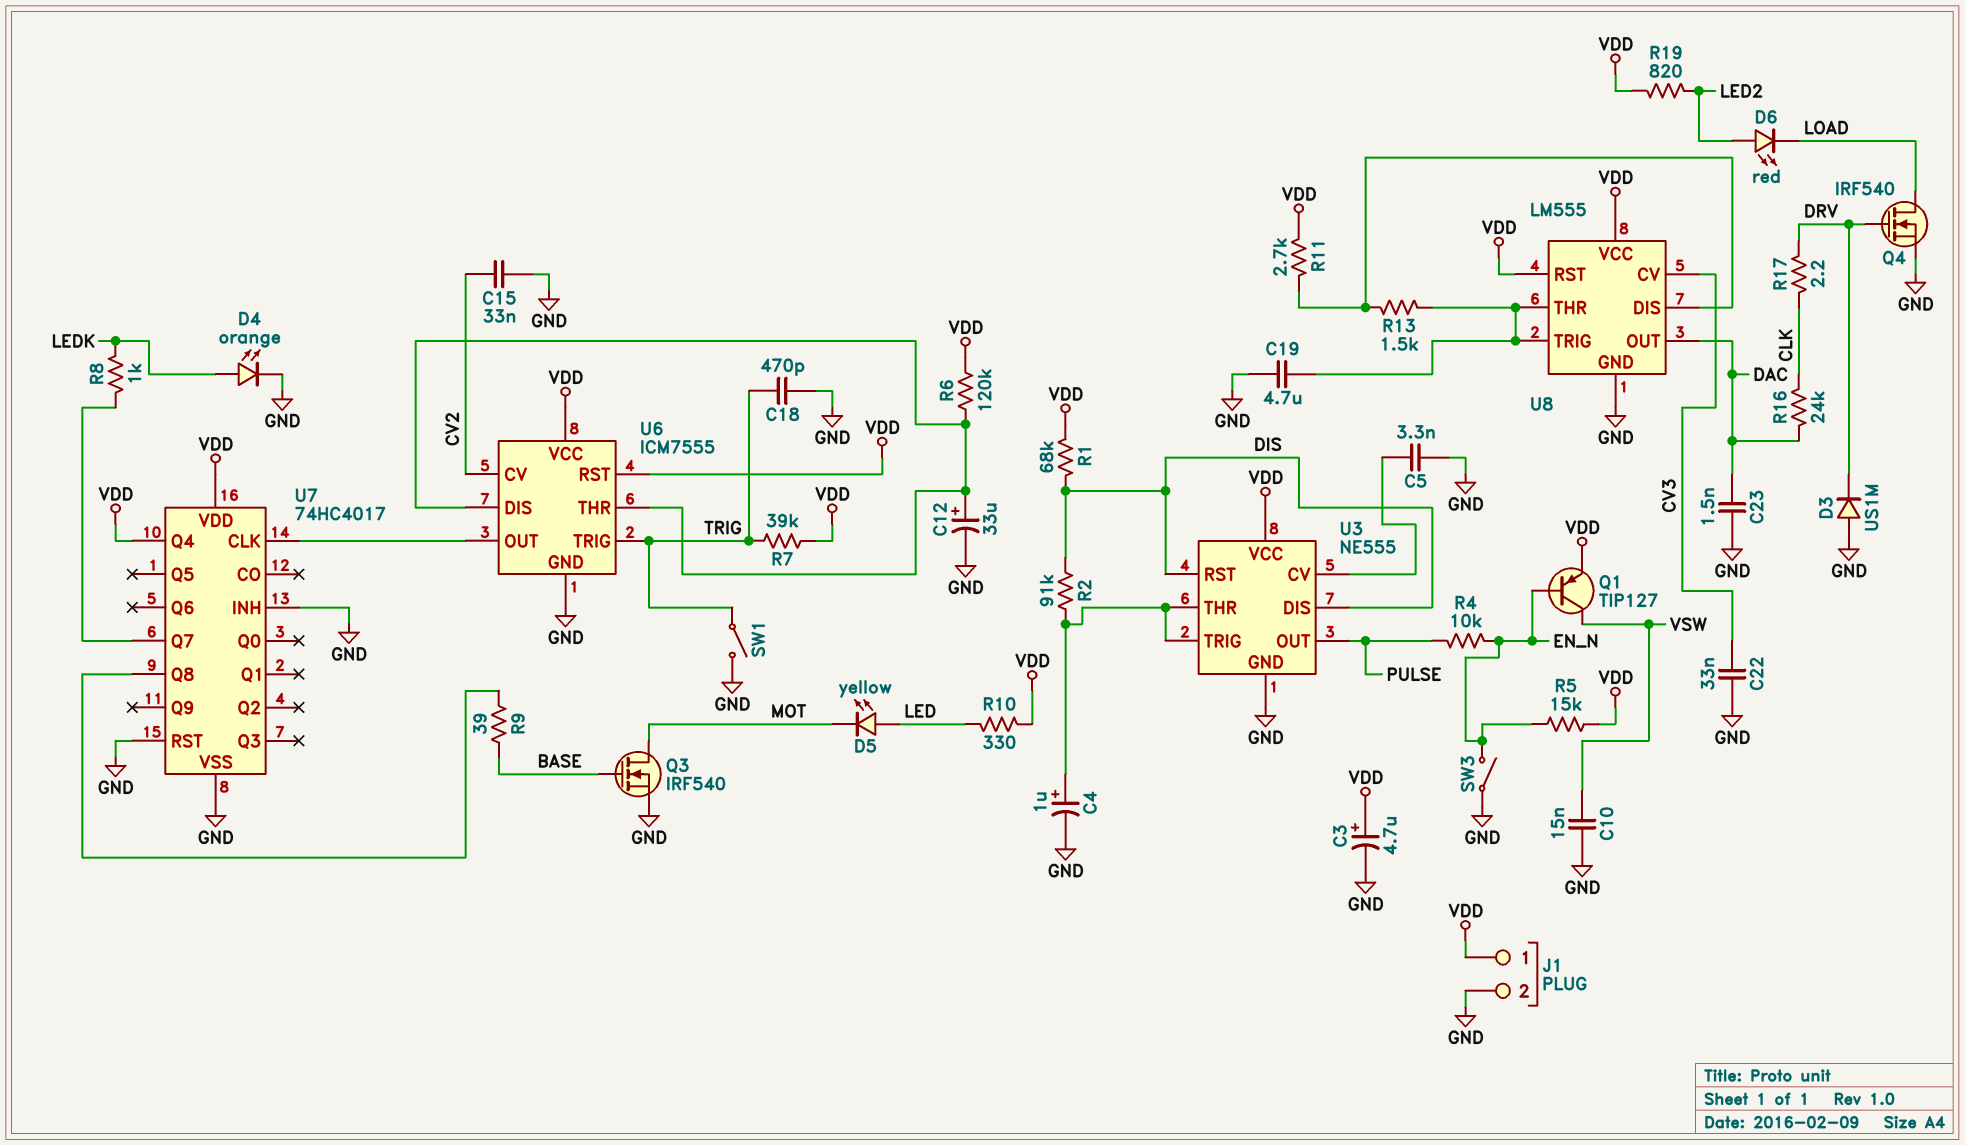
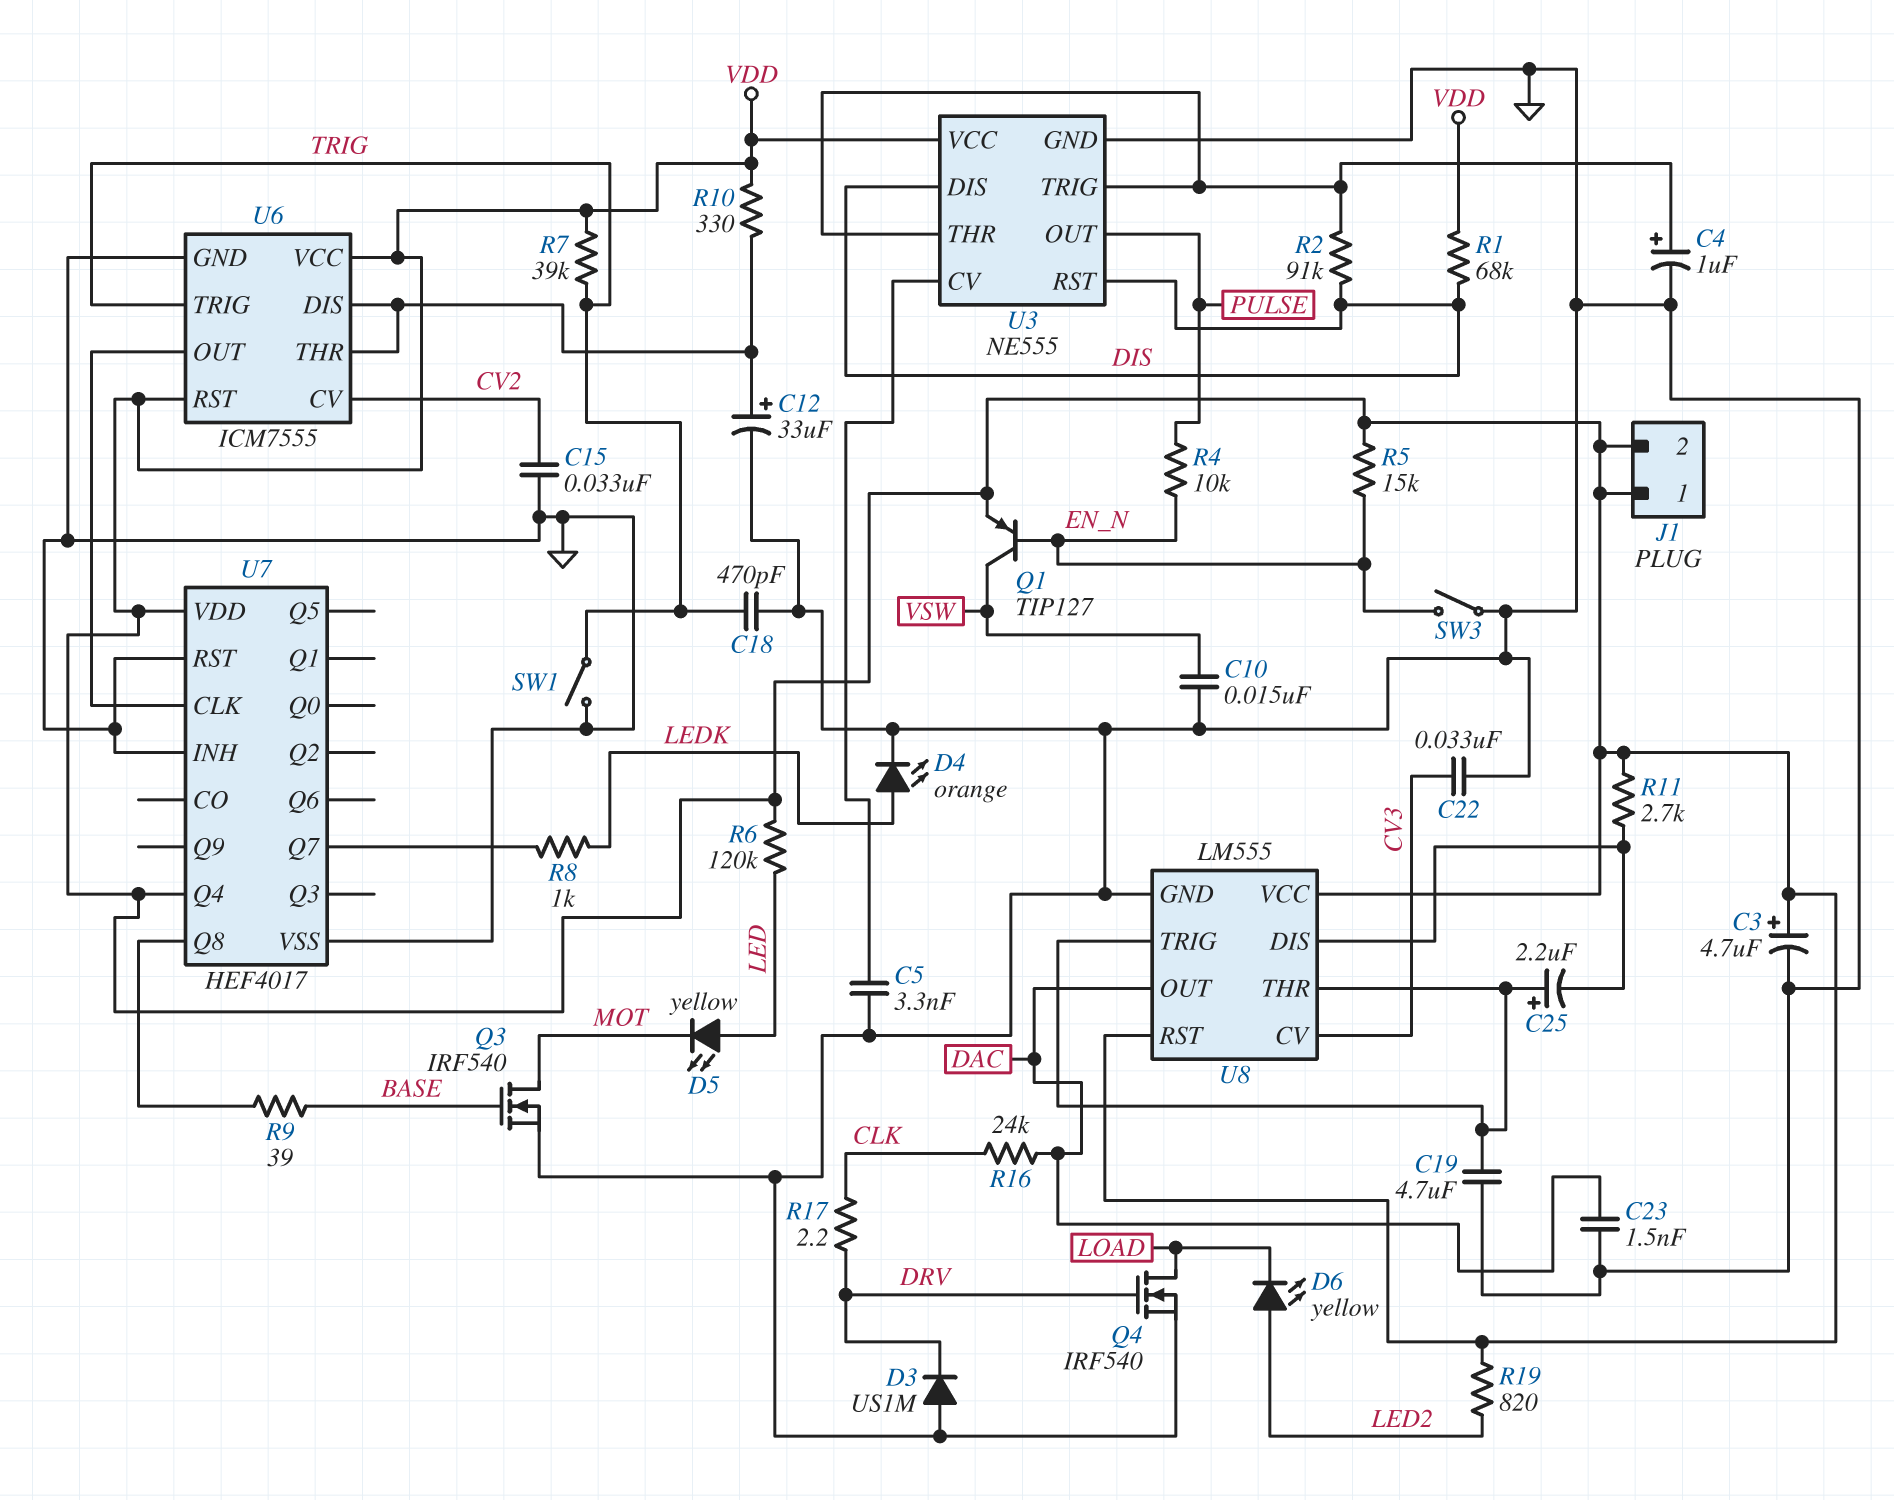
C25: none -> 2.2uF (plus U8/THR, minus U8/DIS)
D6: LED red (A LED2, K LOAD) -> LED yellow (A LED2, K LOAD)
J1 pin 2: GND -> VDD
R6: 120k (U6/DIS, VDD) -> 120k (LED, VDD)
R10: 330 (LED, VDD) -> 330 (U6/DIS, VDD)
R13: 1.5k (U8/DIS, U8/THR) -> none
U7: 74HC4017 -> HEF4017

